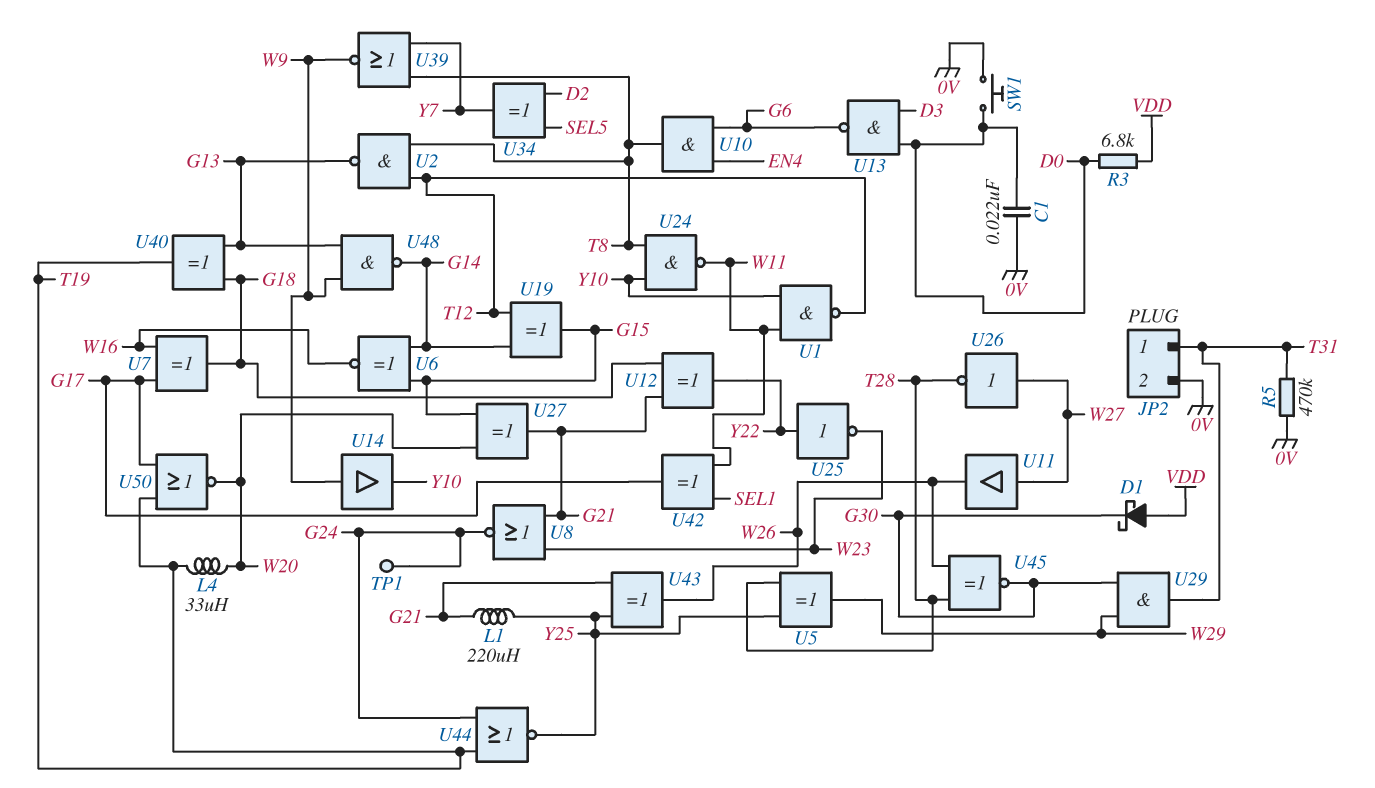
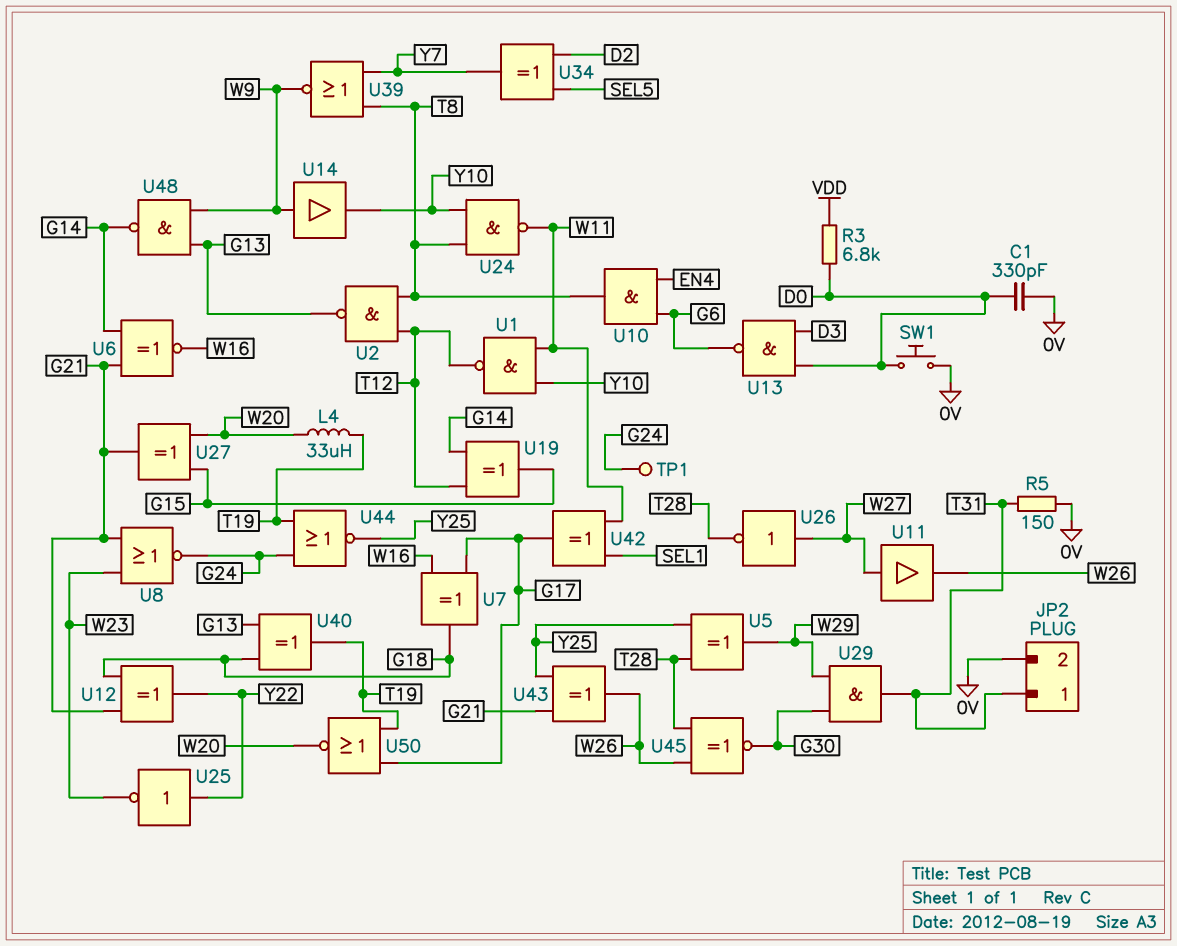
C1: 22nF (0V, D0) -> 330pF (0V, D0)
D1: schottky (A VDD, K G30) -> none
L1: 220uH (G21, Y25) -> none
R5: 470k (0V, T31) -> 150 (0V, T31)
U6: XNOR (in G14, in G15, out W16) -> XNOR (in G14, in G21, out W16)

